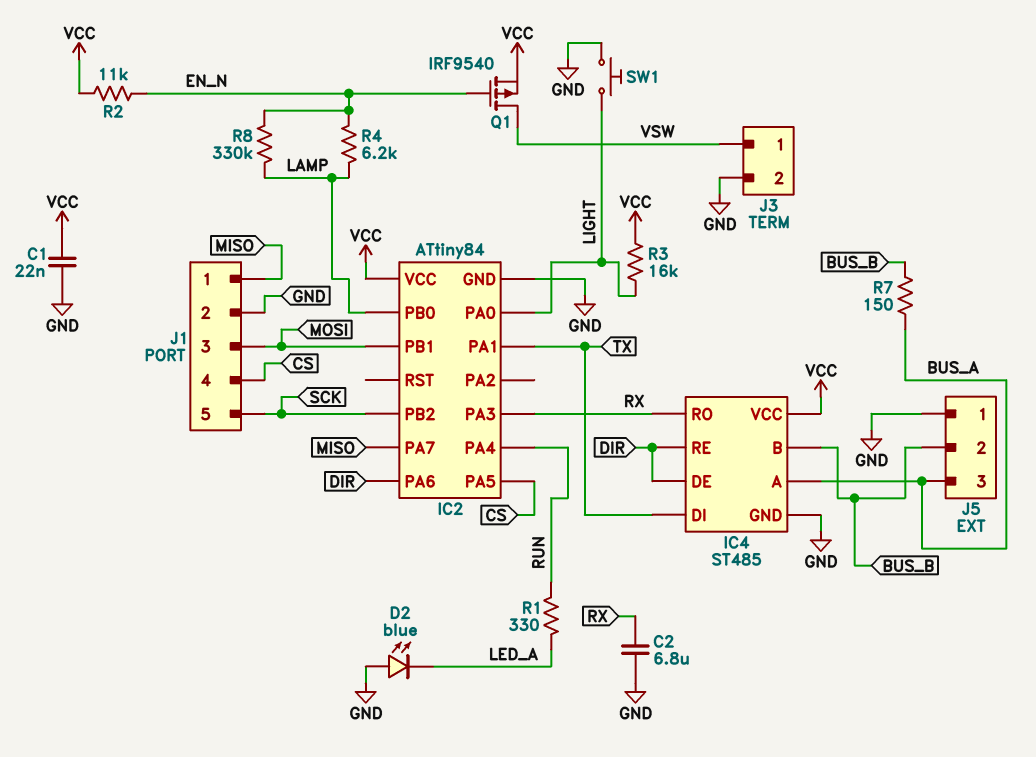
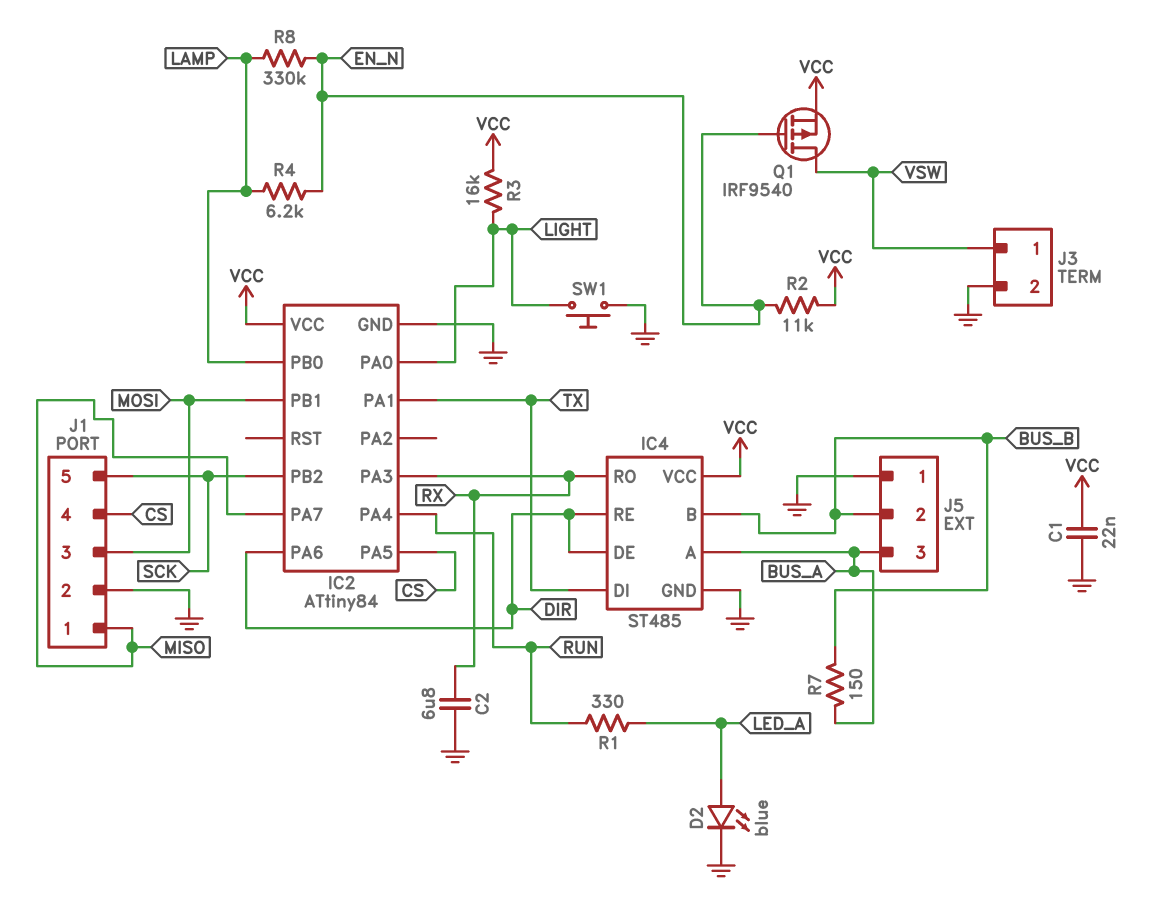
D2: LED blue (A GND, K LED_A) -> LED blue (A LED_A, K GND)

